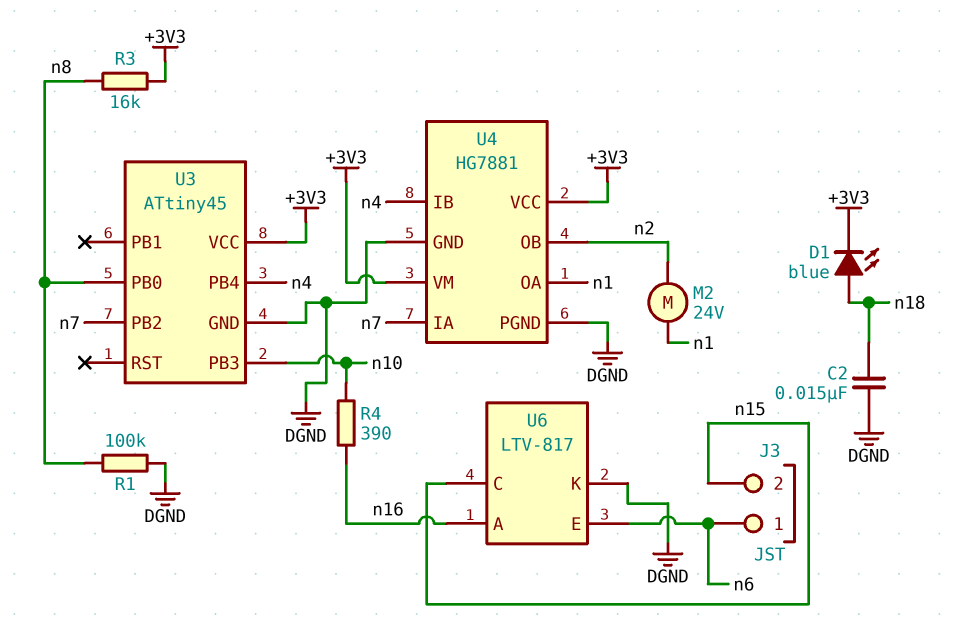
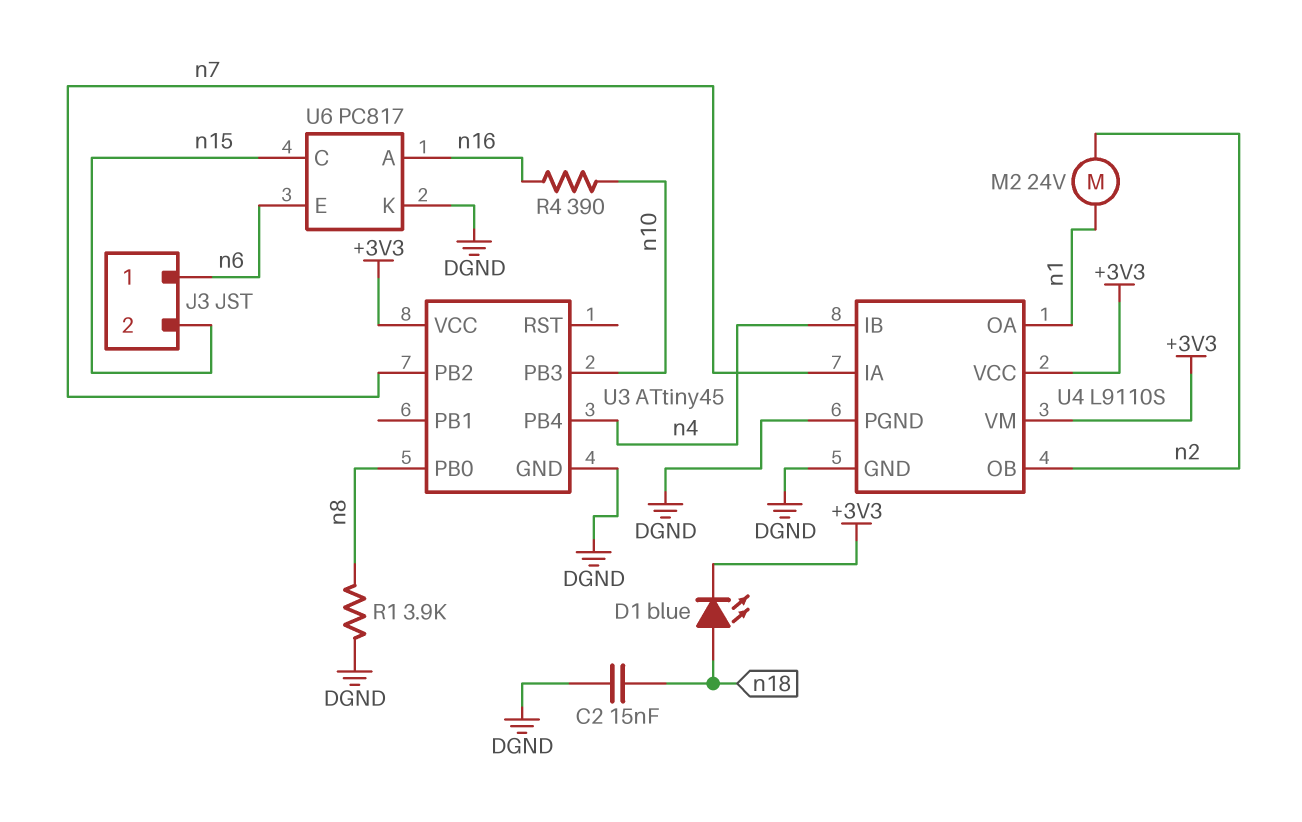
R1: 100k (DGND, n8) -> 3.9k (DGND, n8)
R3: 16k (+3V3, n8) -> none
U4: HG7881 -> L9110S
U6: LTV-817 -> PC817

